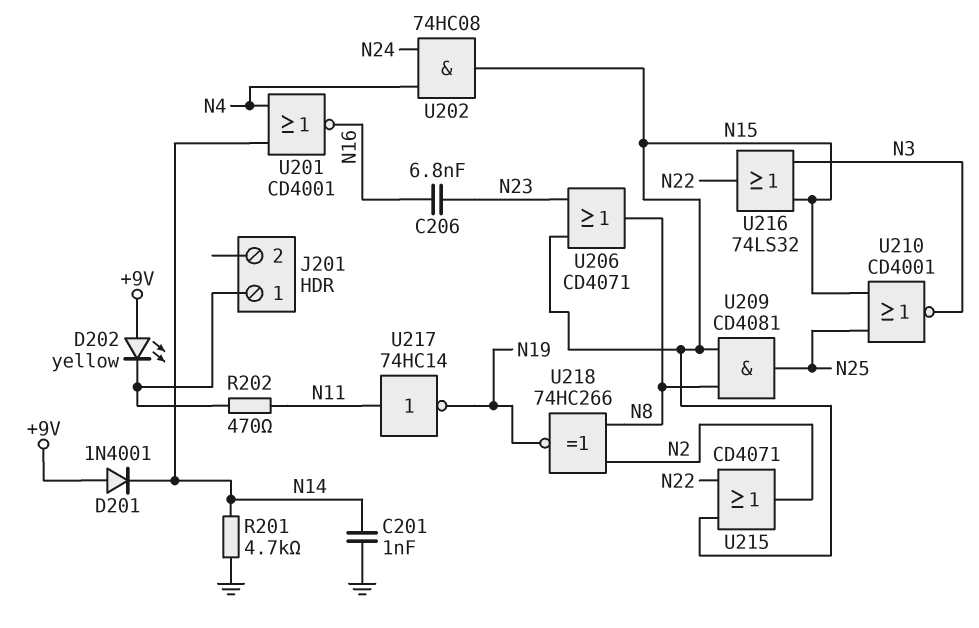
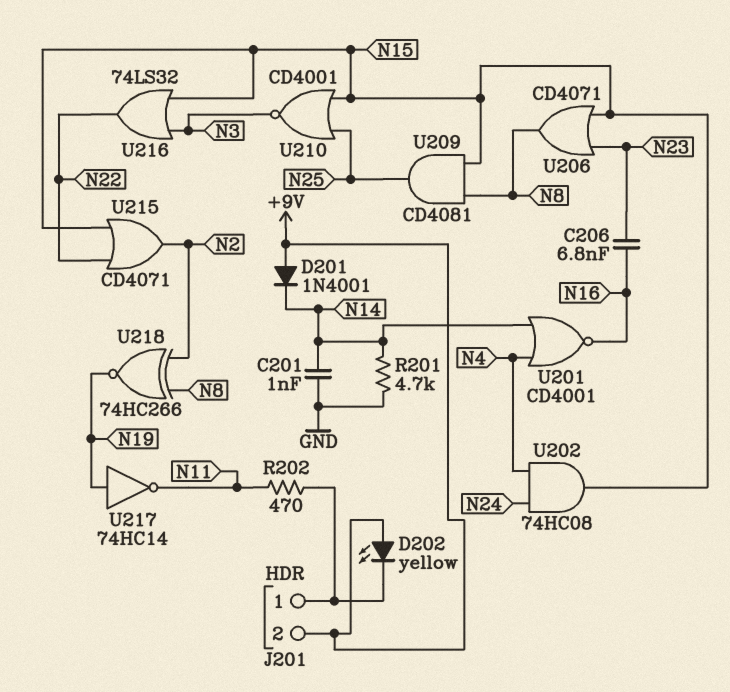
J201 pin 2: none -> +9V
U217: NOT 74HC14 (in N11, out N19) -> NOT 74HC14 (in N19, out N11)

